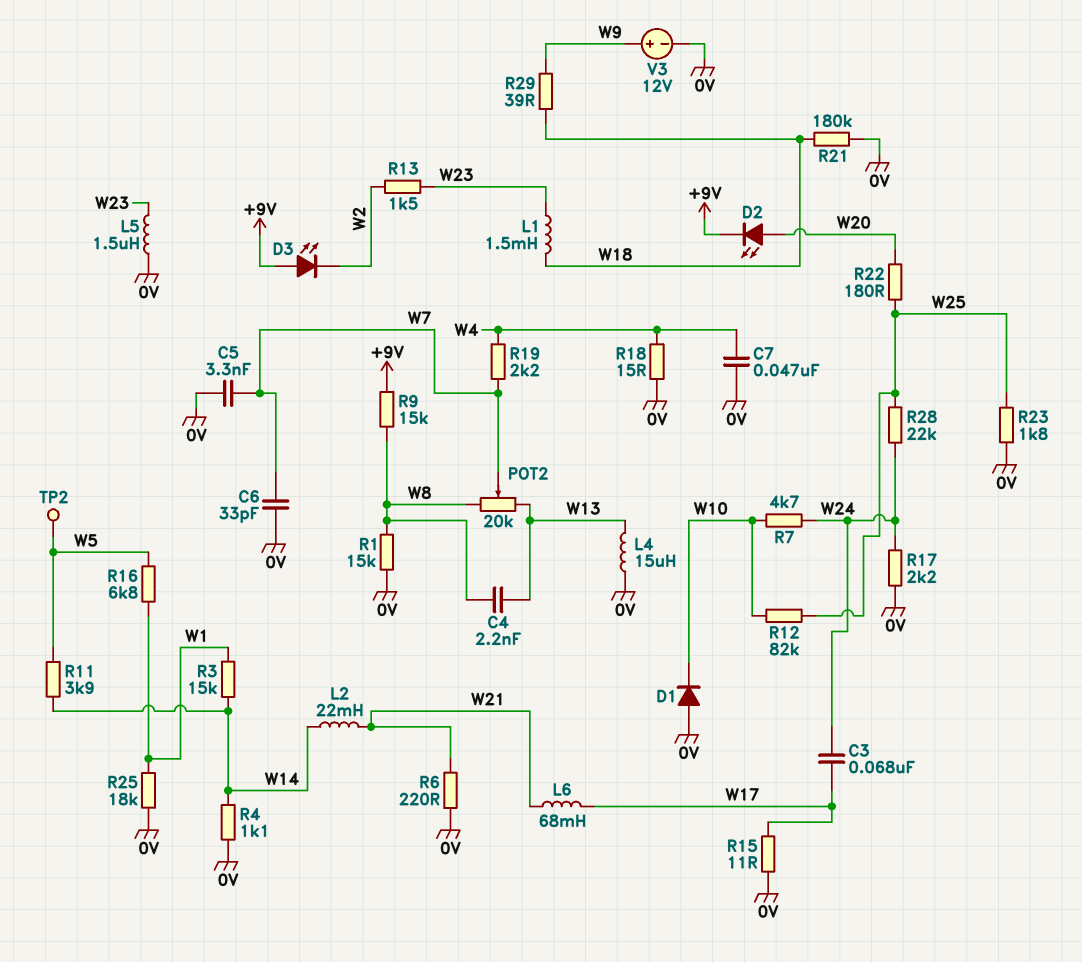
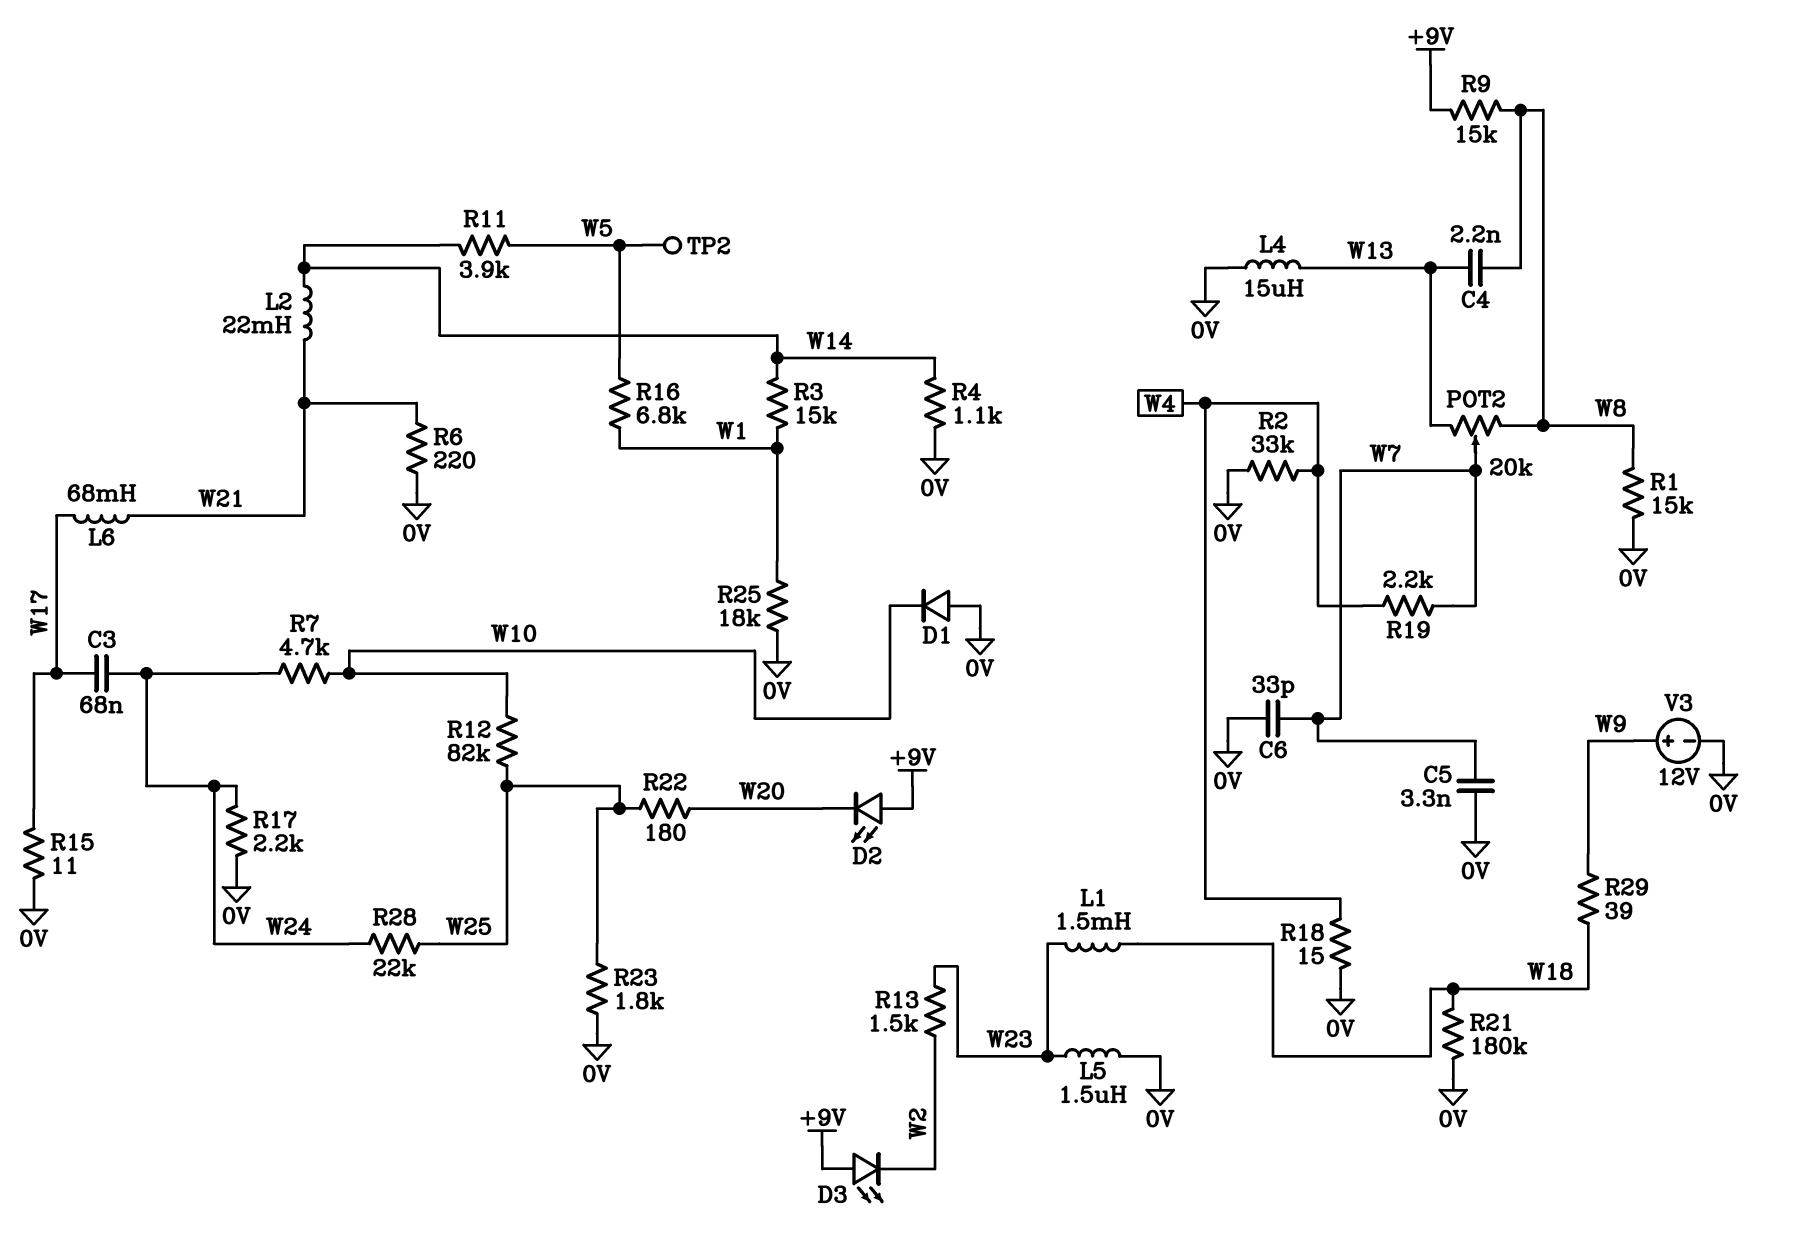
C7: 47nF (0V, W4) -> none
D2: LED (A W20, K +9V) -> LED (A +9V, K W20)
R2: none -> 33k (0V, W4)

